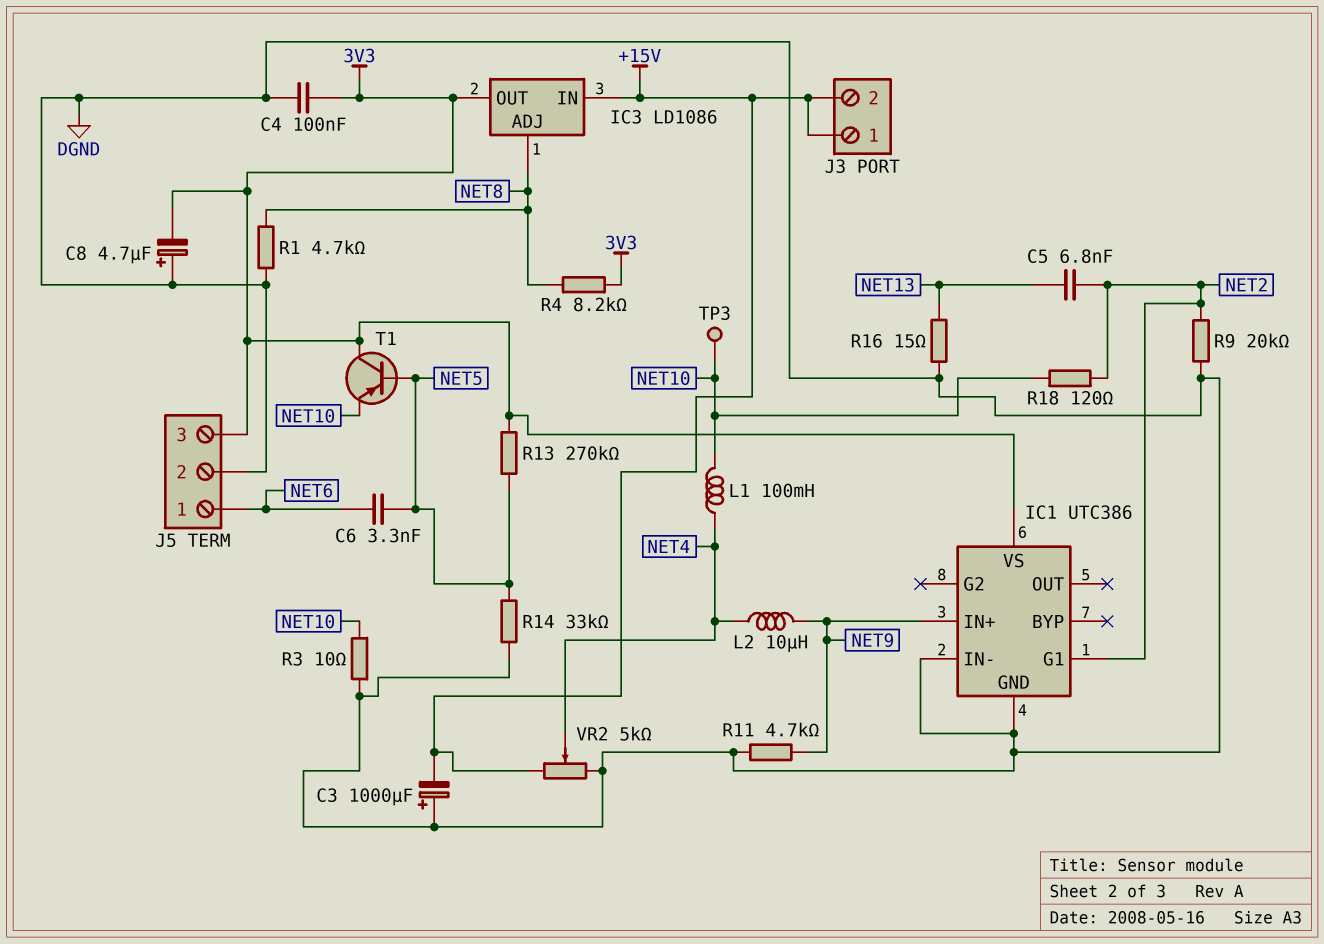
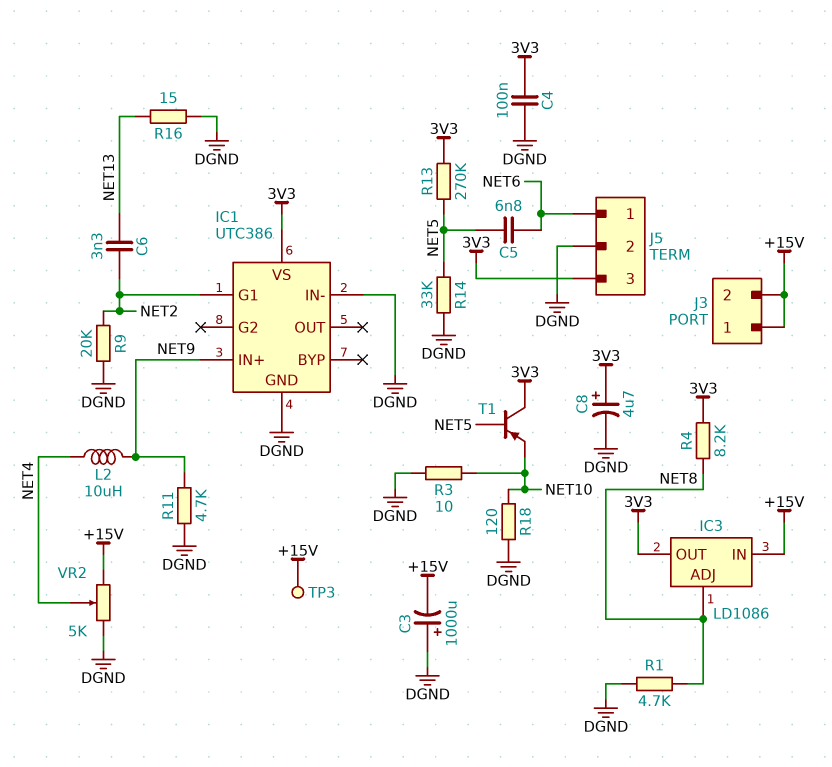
C5: 6.8nF (NET2, NET13) -> 6.8nF (NET5, NET6)
C6: 3.3nF (NET5, NET6) -> 3.3nF (NET2, NET13)
C8: 4.7uF (plus DGND, minus 3V3) -> 4.7uF (plus 3V3, minus DGND)
L1: 100mH (NET4, NET10) -> none
R18: 120 (NET2, NET10) -> 120 (DGND, NET10)
TP3: test point (NET10) -> test point (+15V)

